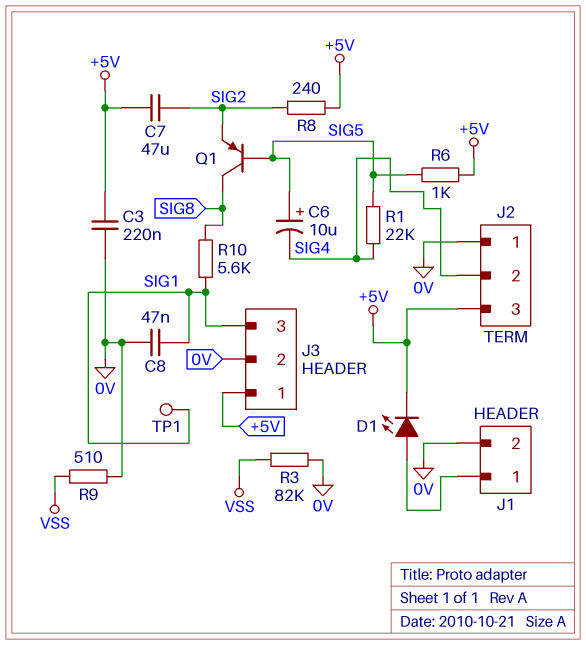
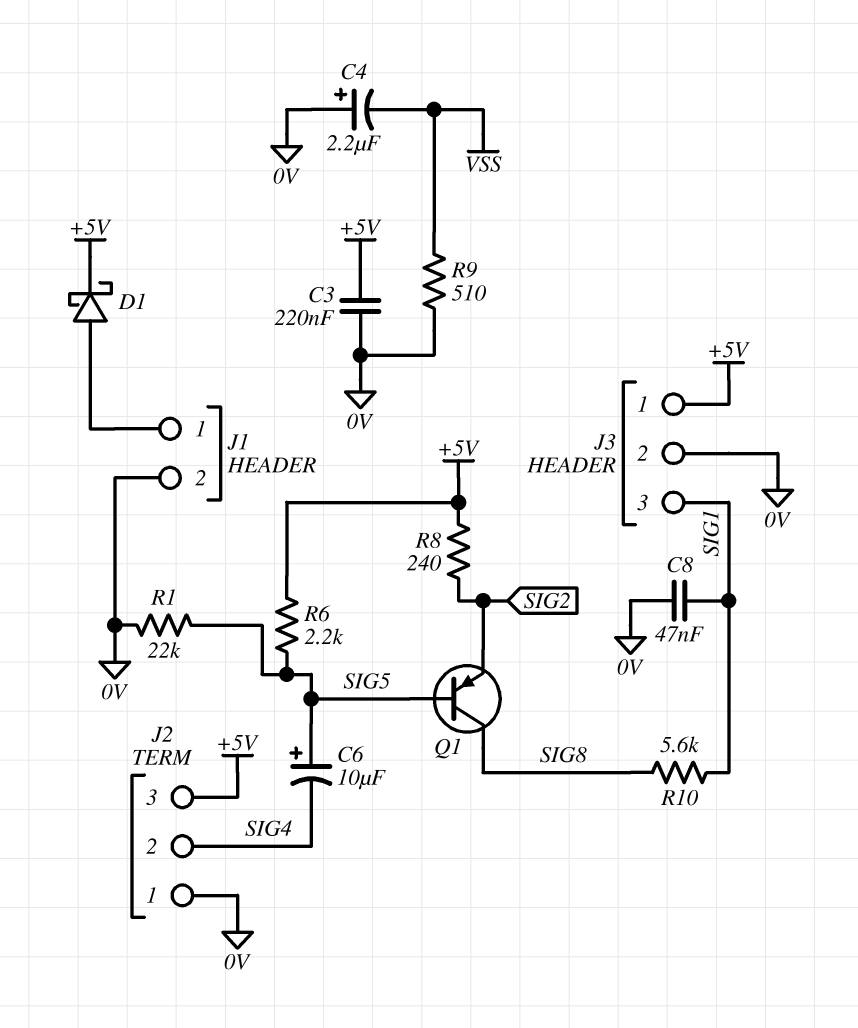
C4: none -> 2.2uF (plus 0V, minus VSS)
C7: 47uF (+5V, SIG2) -> none
D1: LED (A J1/1, K +5V) -> schottky (A J1/1, K +5V)
R1: 22k (SIG4, SIG5) -> 22k (0V, SIG5)
R3: 82k (0V, VSS) -> none
R6: 1k (+5V, SIG5) -> 2.2k (+5V, SIG5)
TP1: test point (SIG1) -> none

